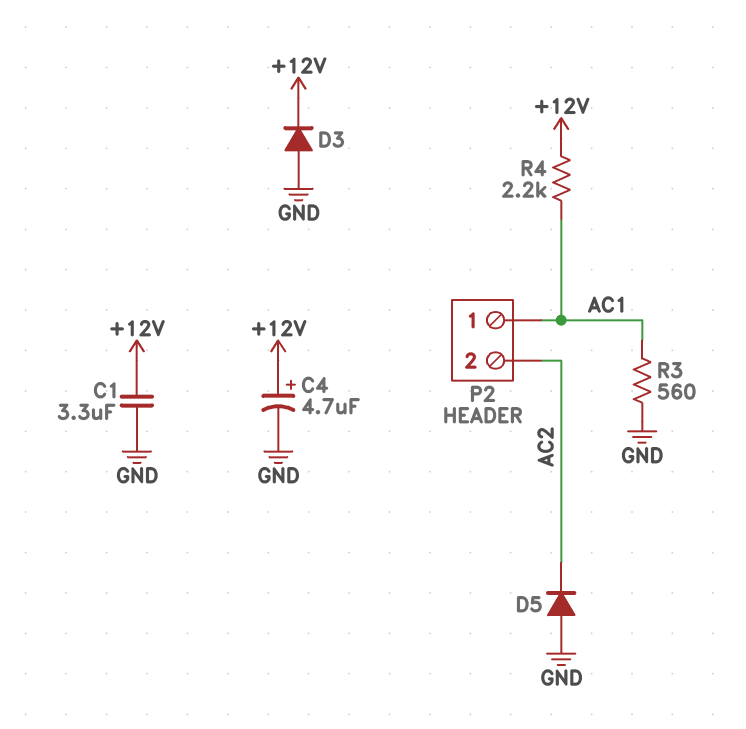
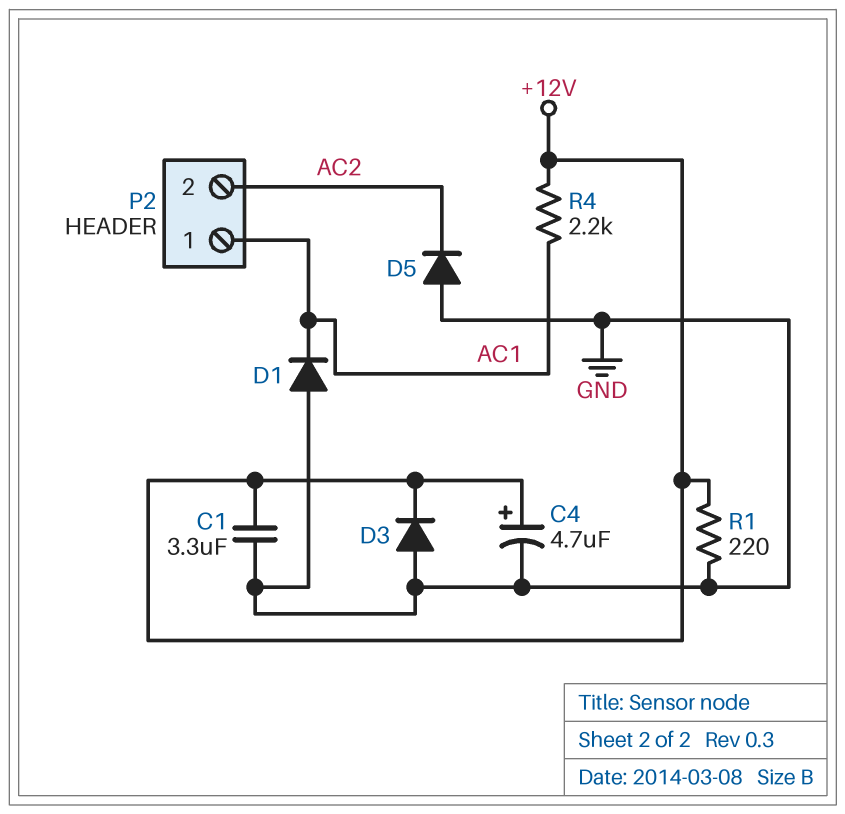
D1: none -> diode (A GND, K AC1)
R1: none -> 220 (+12V, GND)
R3: 560 (AC1, GND) -> none

